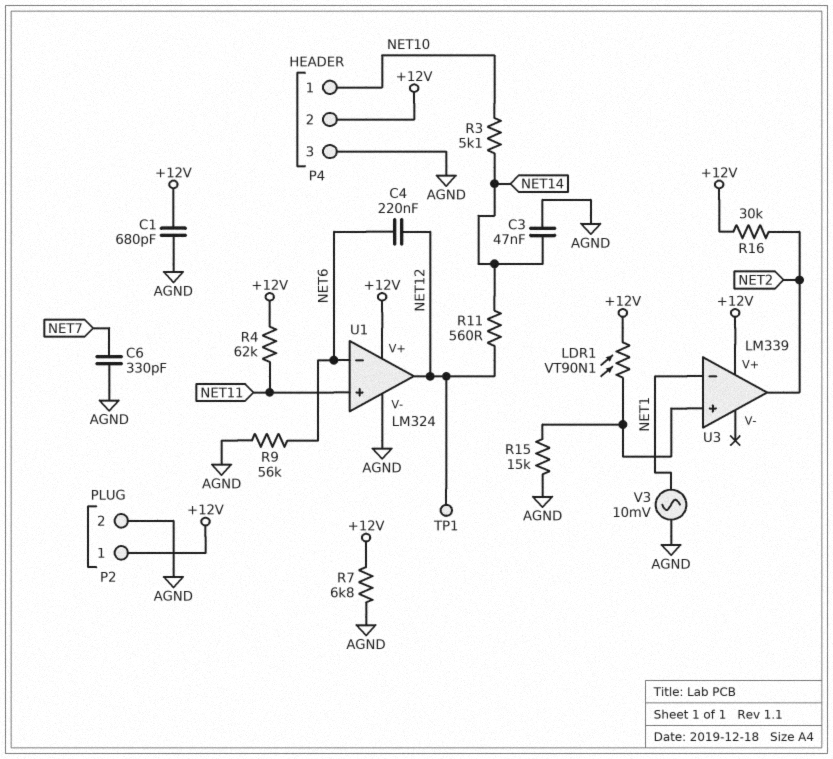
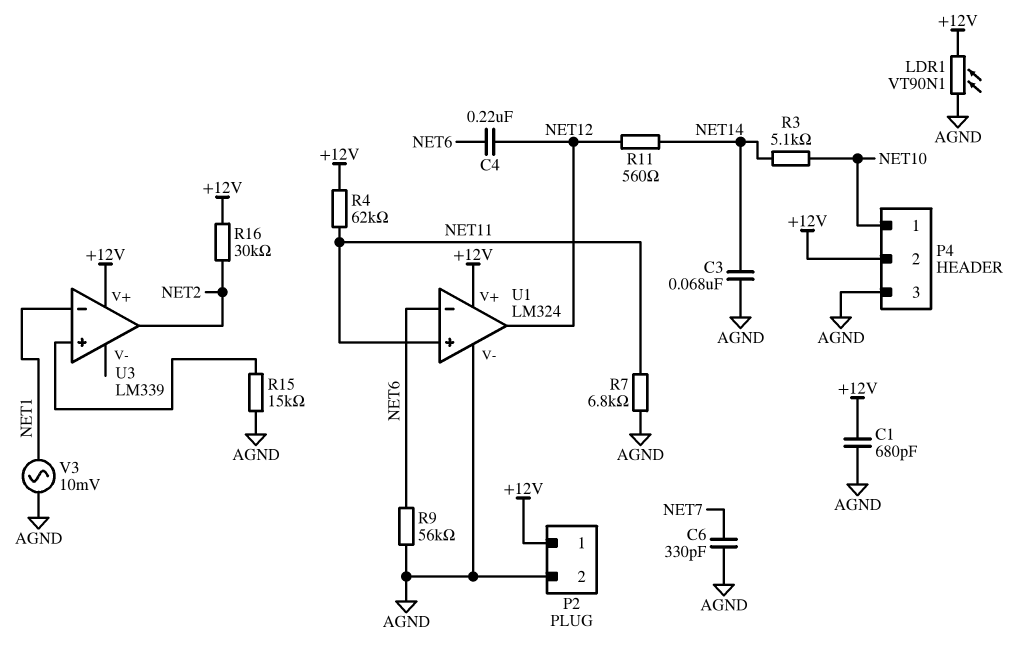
C3: 47nF (AGND, NET14) -> 68nF (AGND, NET14)
LDR1: VT90N1 (+12V, U3/in+) -> VT90N1 (+12V, AGND)
R7: 6.8k (+12V, AGND) -> 6.8k (AGND, NET11)
TP1: test point (NET12) -> none

